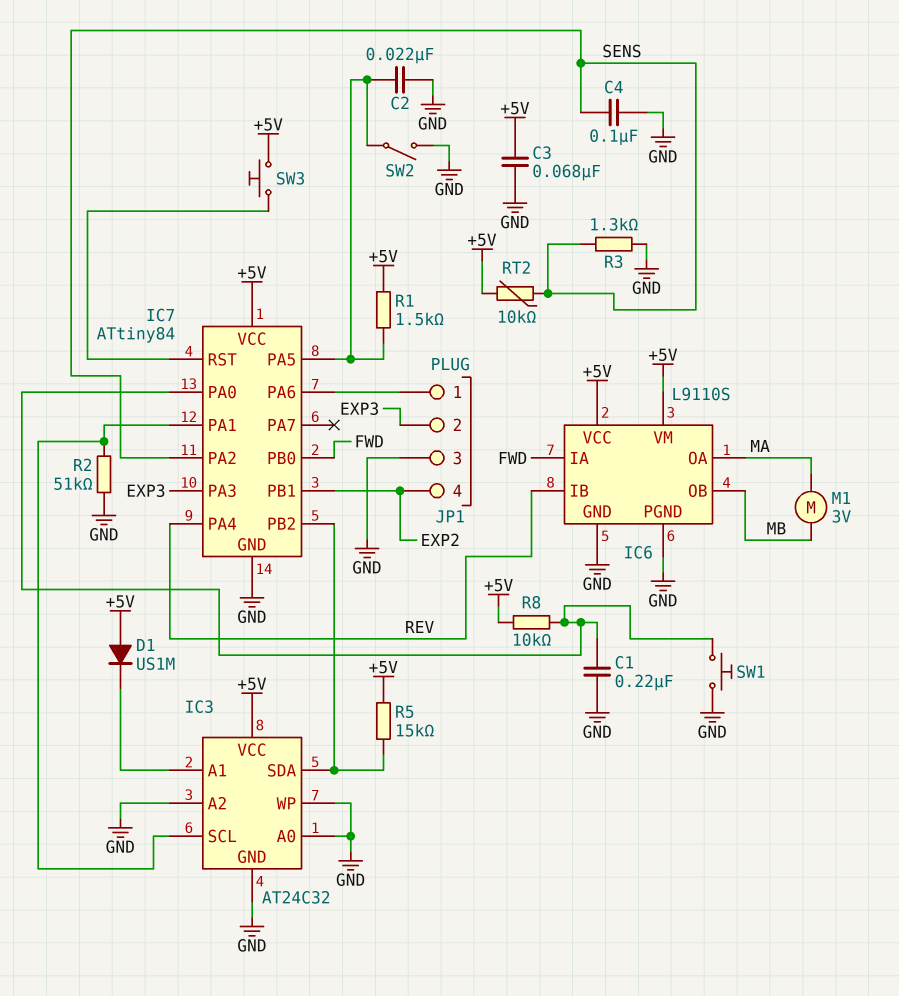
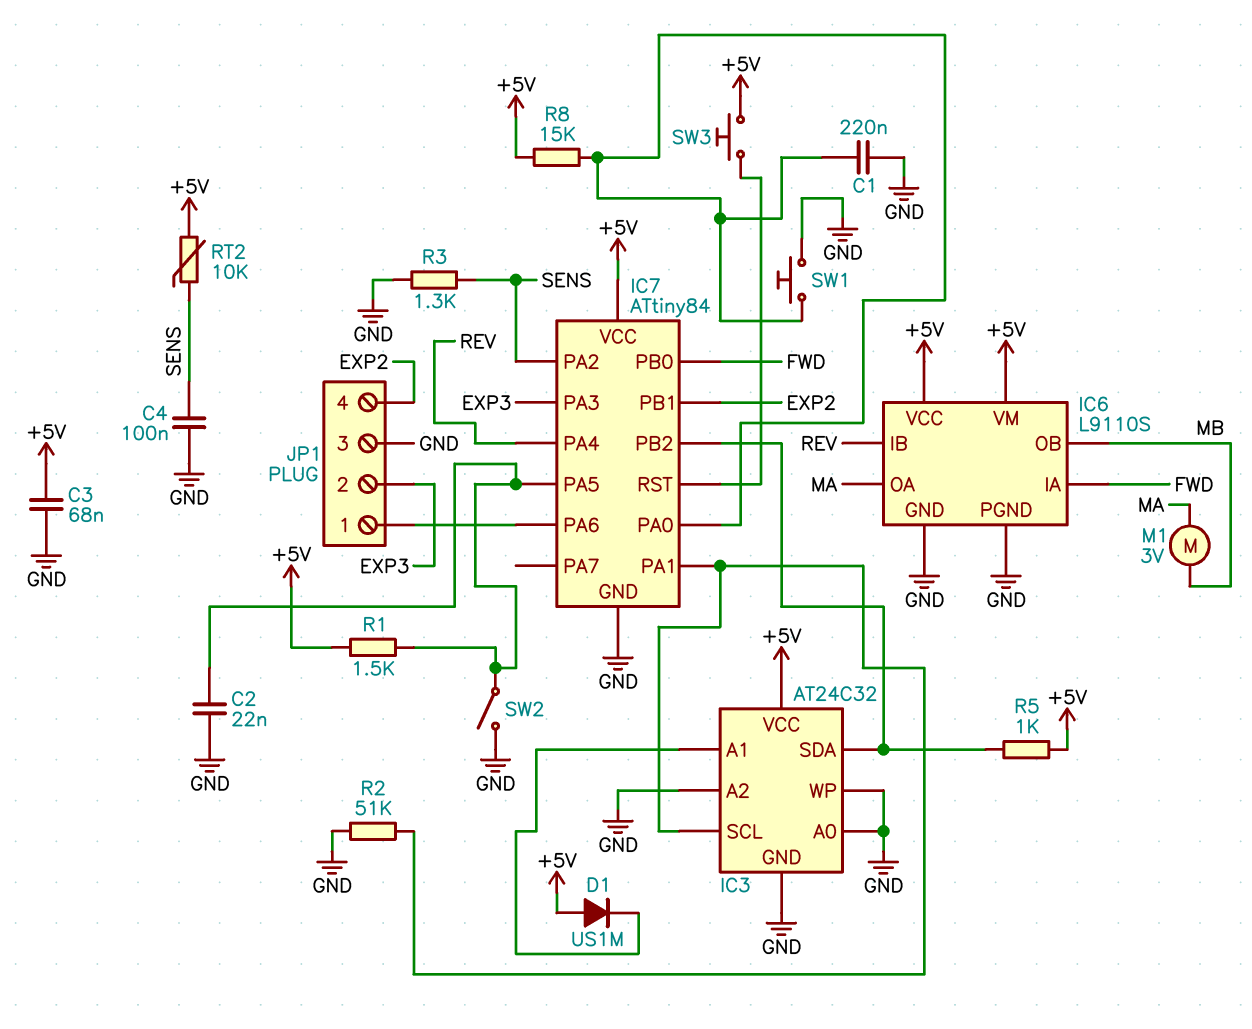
R5: 15k (+5V, IC3/SDA) -> 1k (+5V, IC3/SDA)
R8: 10k (+5V, IC7/PA0) -> 15k (+5V, IC7/PA0)

